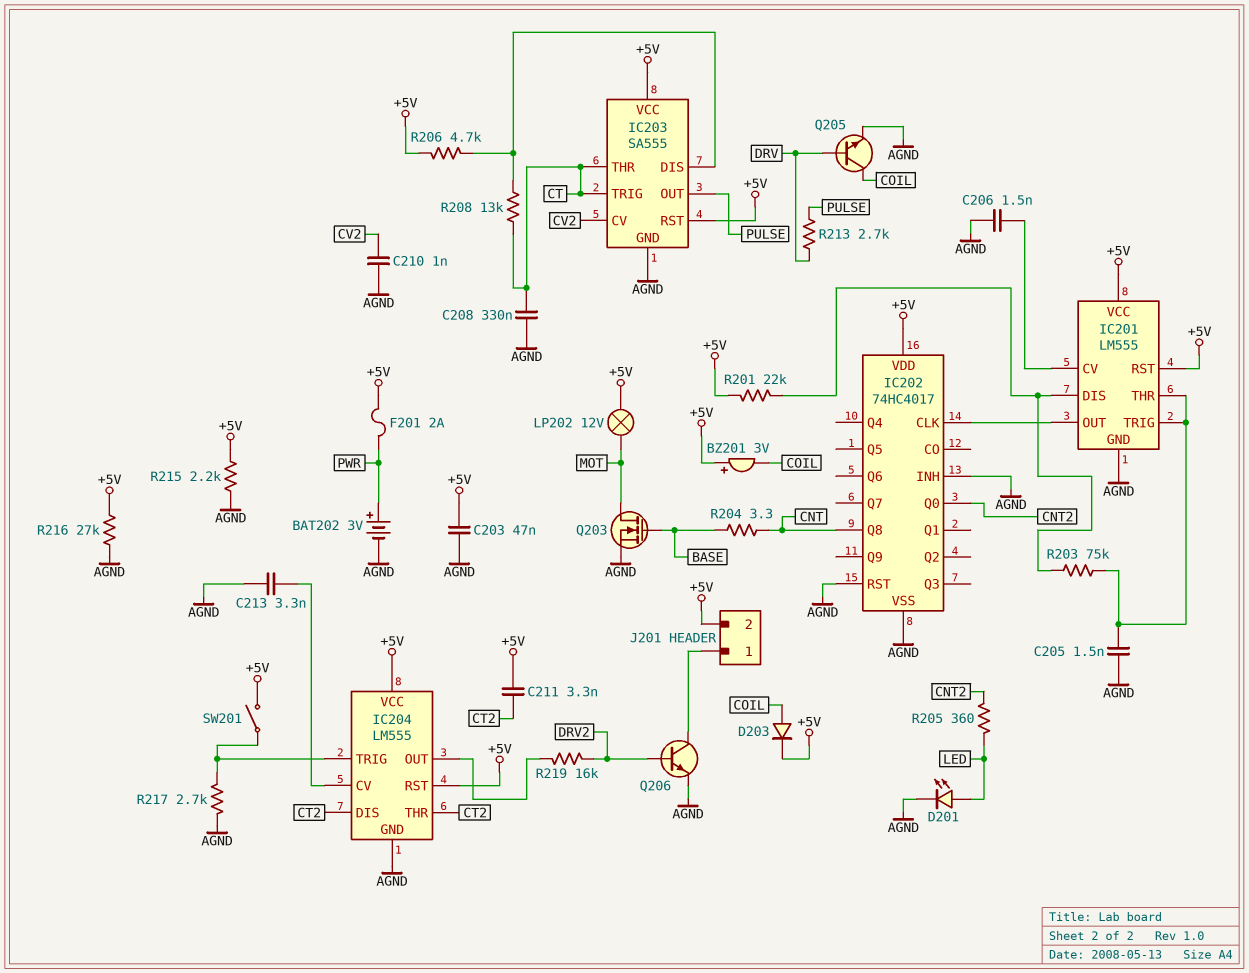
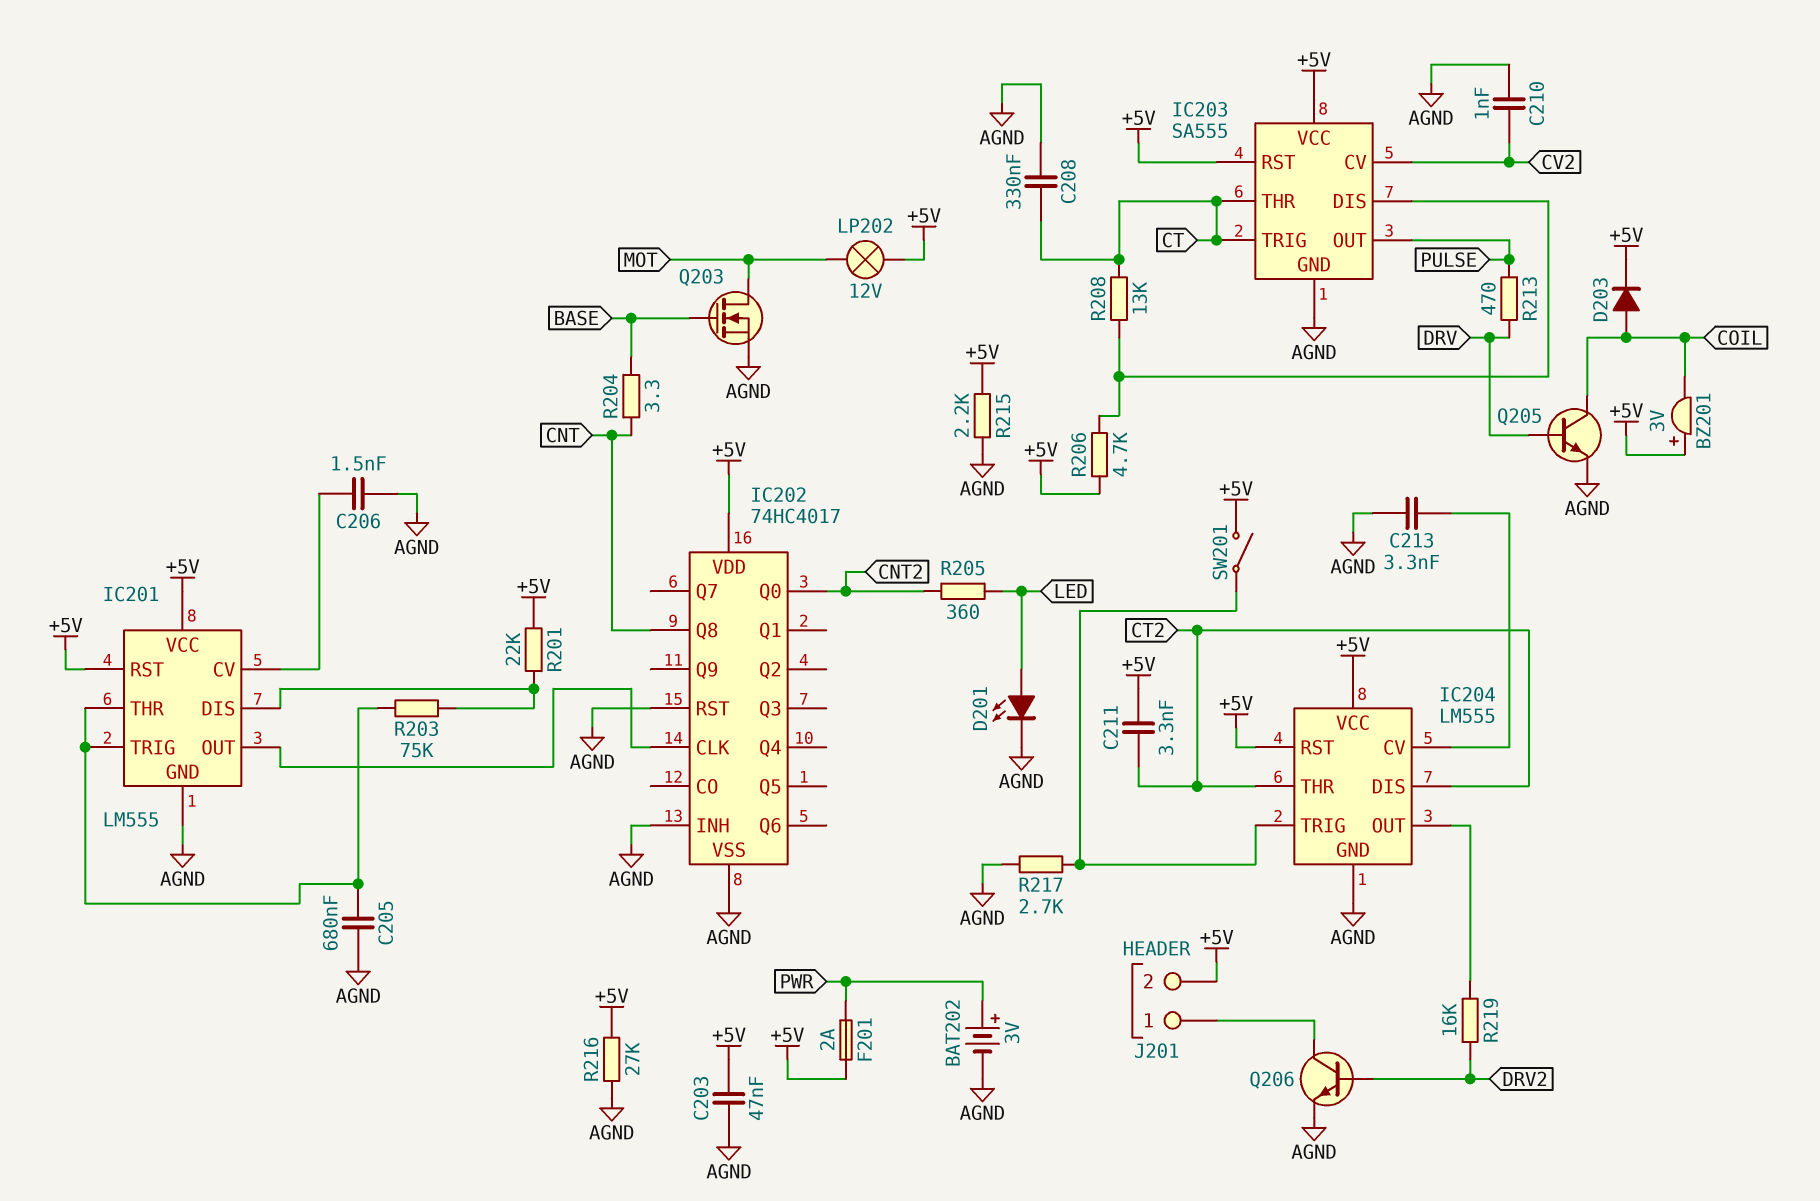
C205: 1.5nF (AGND, IC201/THR) -> 680nF (AGND, IC201/THR)
R213: 2.7k (DRV, PULSE) -> 470 (DRV, PULSE)

